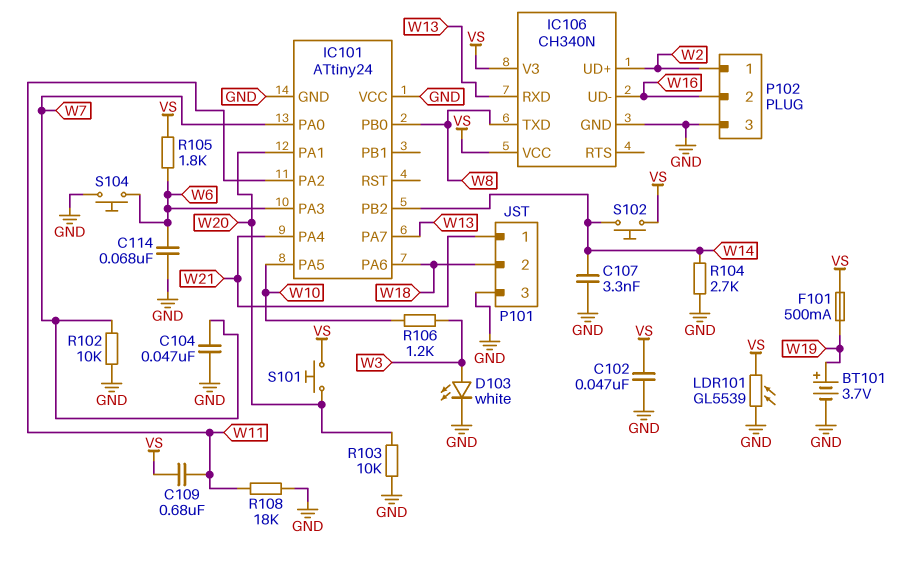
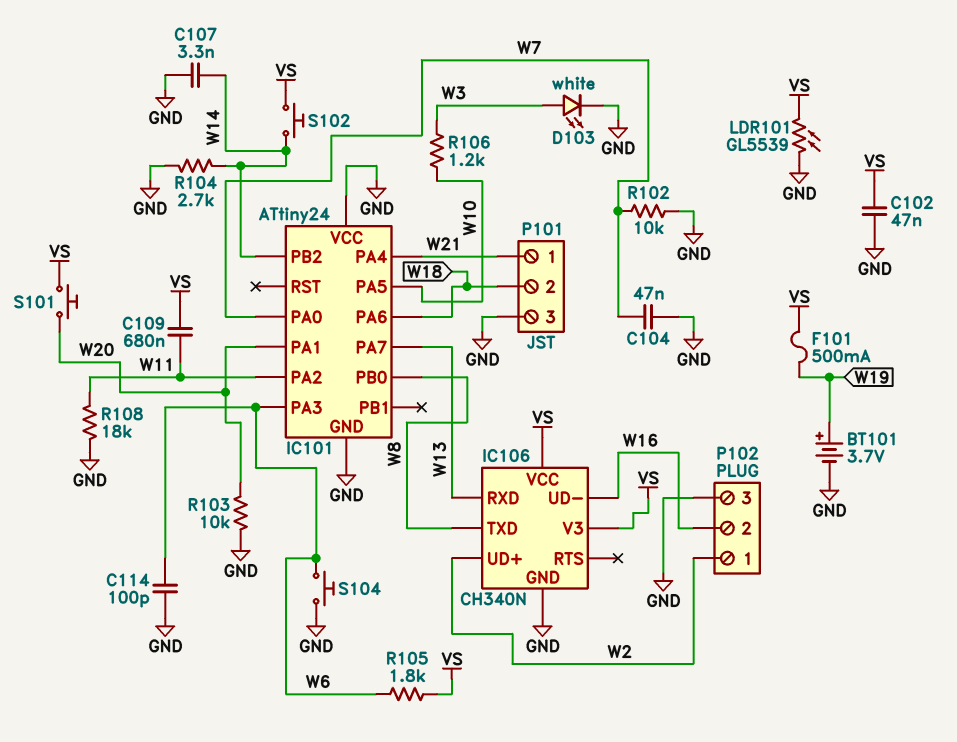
C114: 68nF (GND, W6) -> 100pF (GND, W6)

